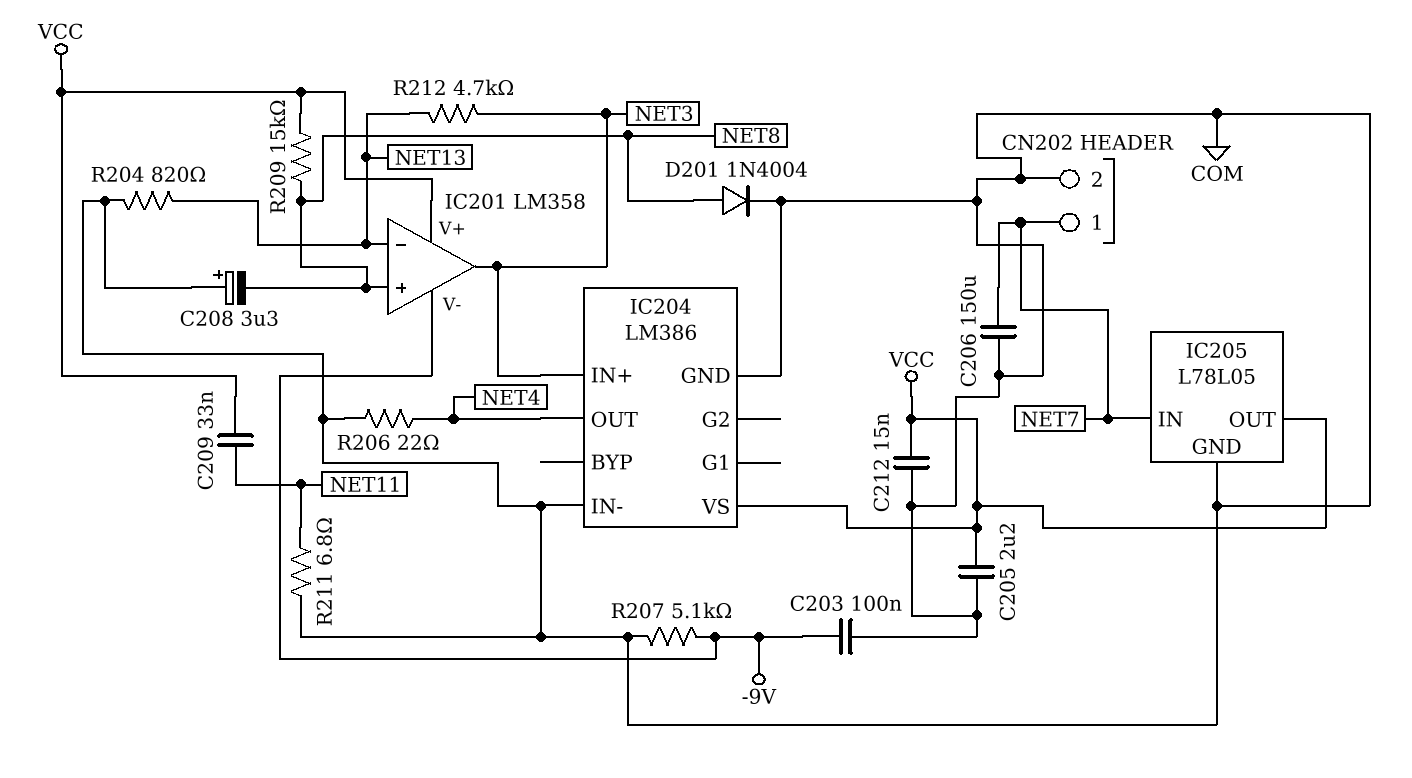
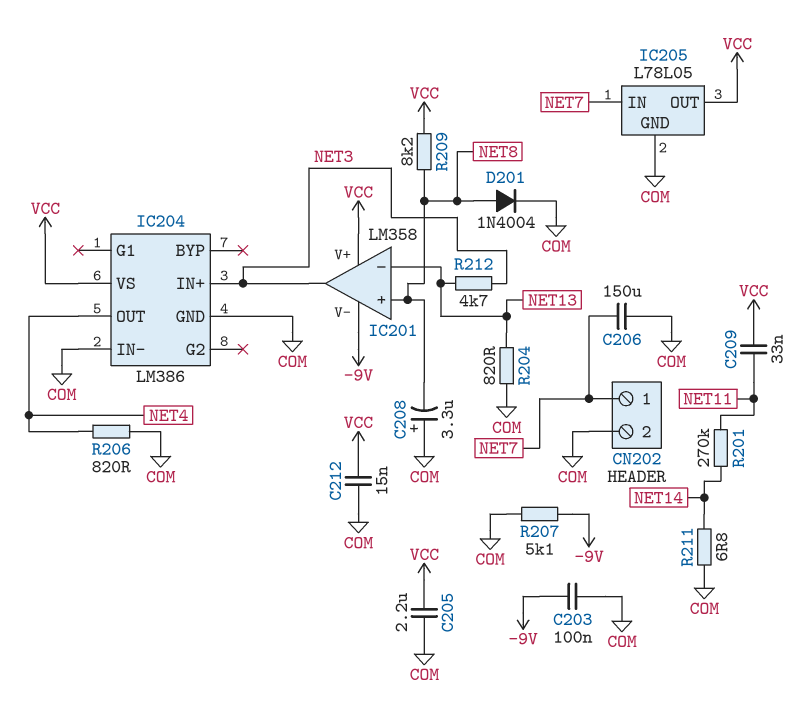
R201: none -> 270k (NET11, NET14)
R206: 22 (COM, NET4) -> 820 (COM, NET4)
R209: 15k (NET8, VCC) -> 8.2k (NET8, VCC)
R211: 6.8 (COM, NET11) -> 6.8 (COM, NET14)

